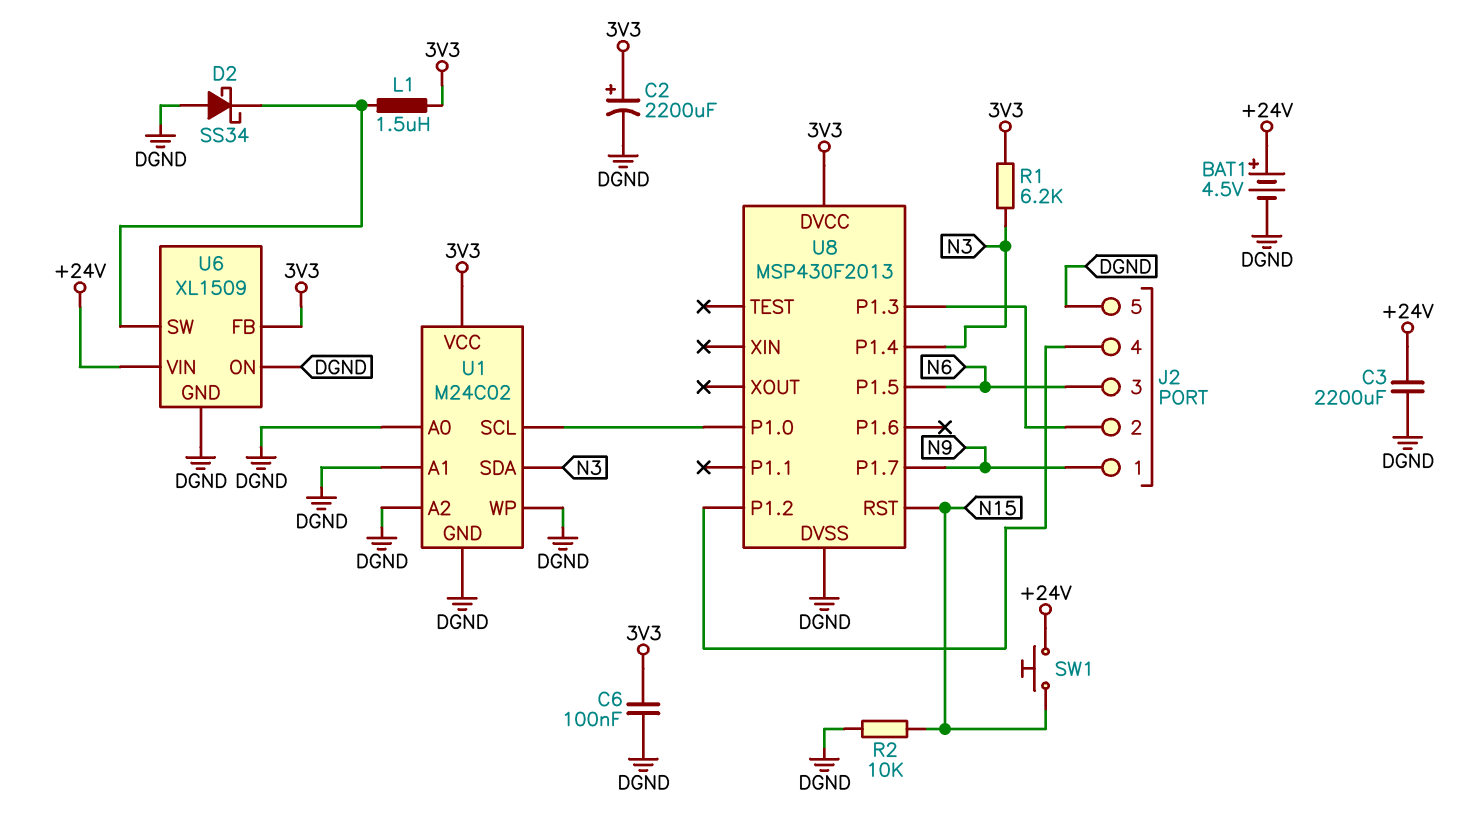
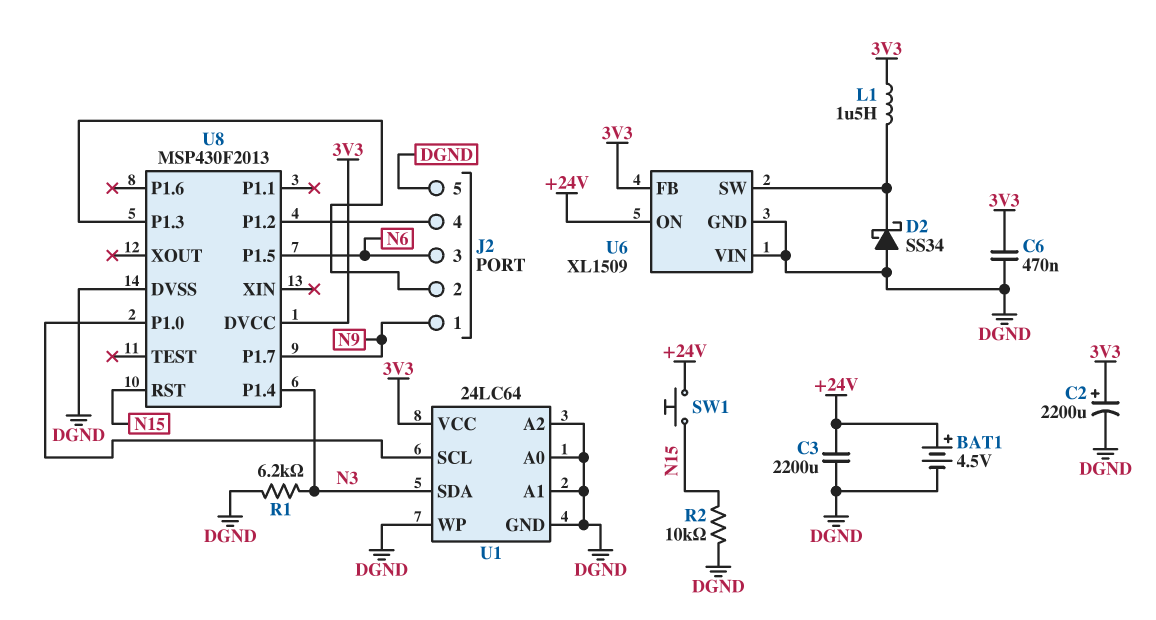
C6: 100nF (3V3, DGND) -> 470nF (3V3, DGND)
R1: 6.2k (3V3, N3) -> 6.2k (DGND, N3)
U1: M24C02 -> 24LC64
U6 pin ON: DGND -> +24V
U6 pin VIN: +24V -> DGND

